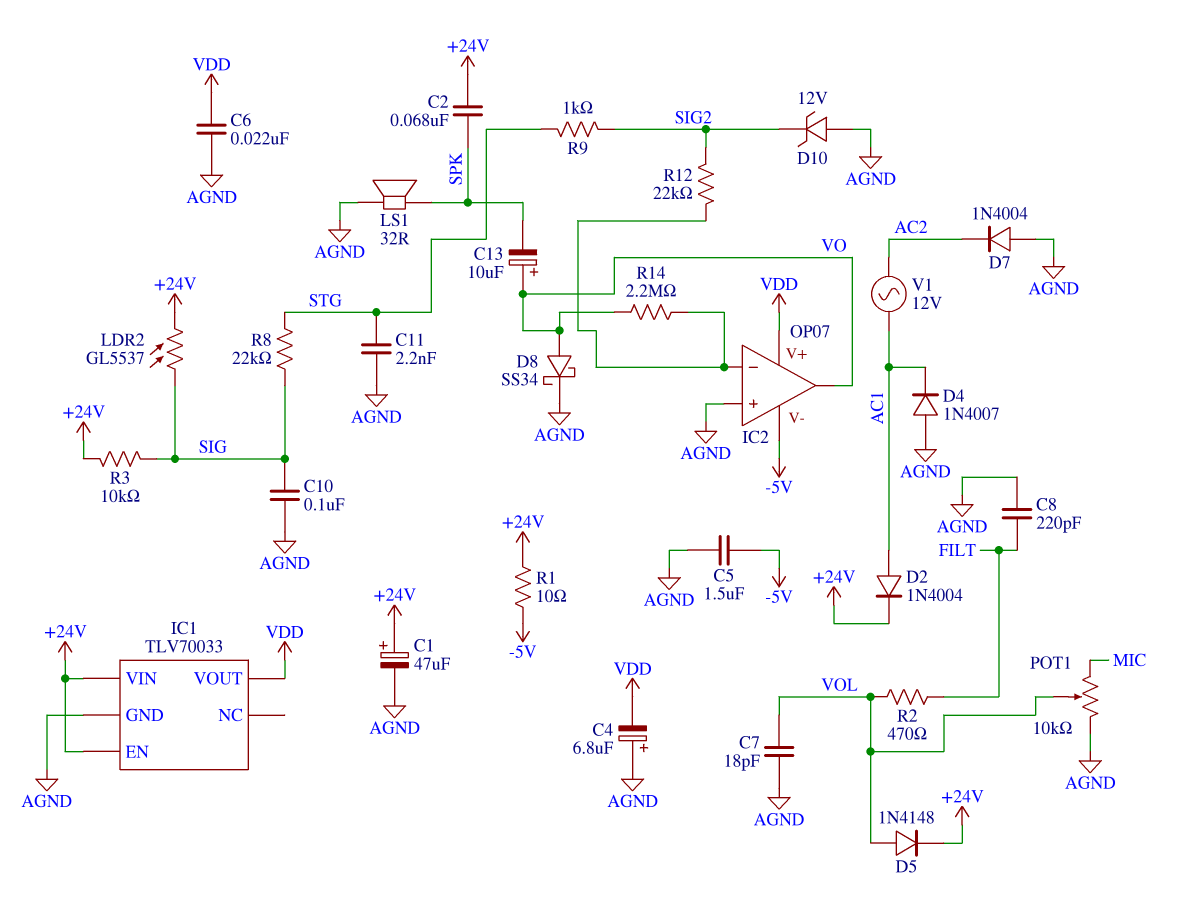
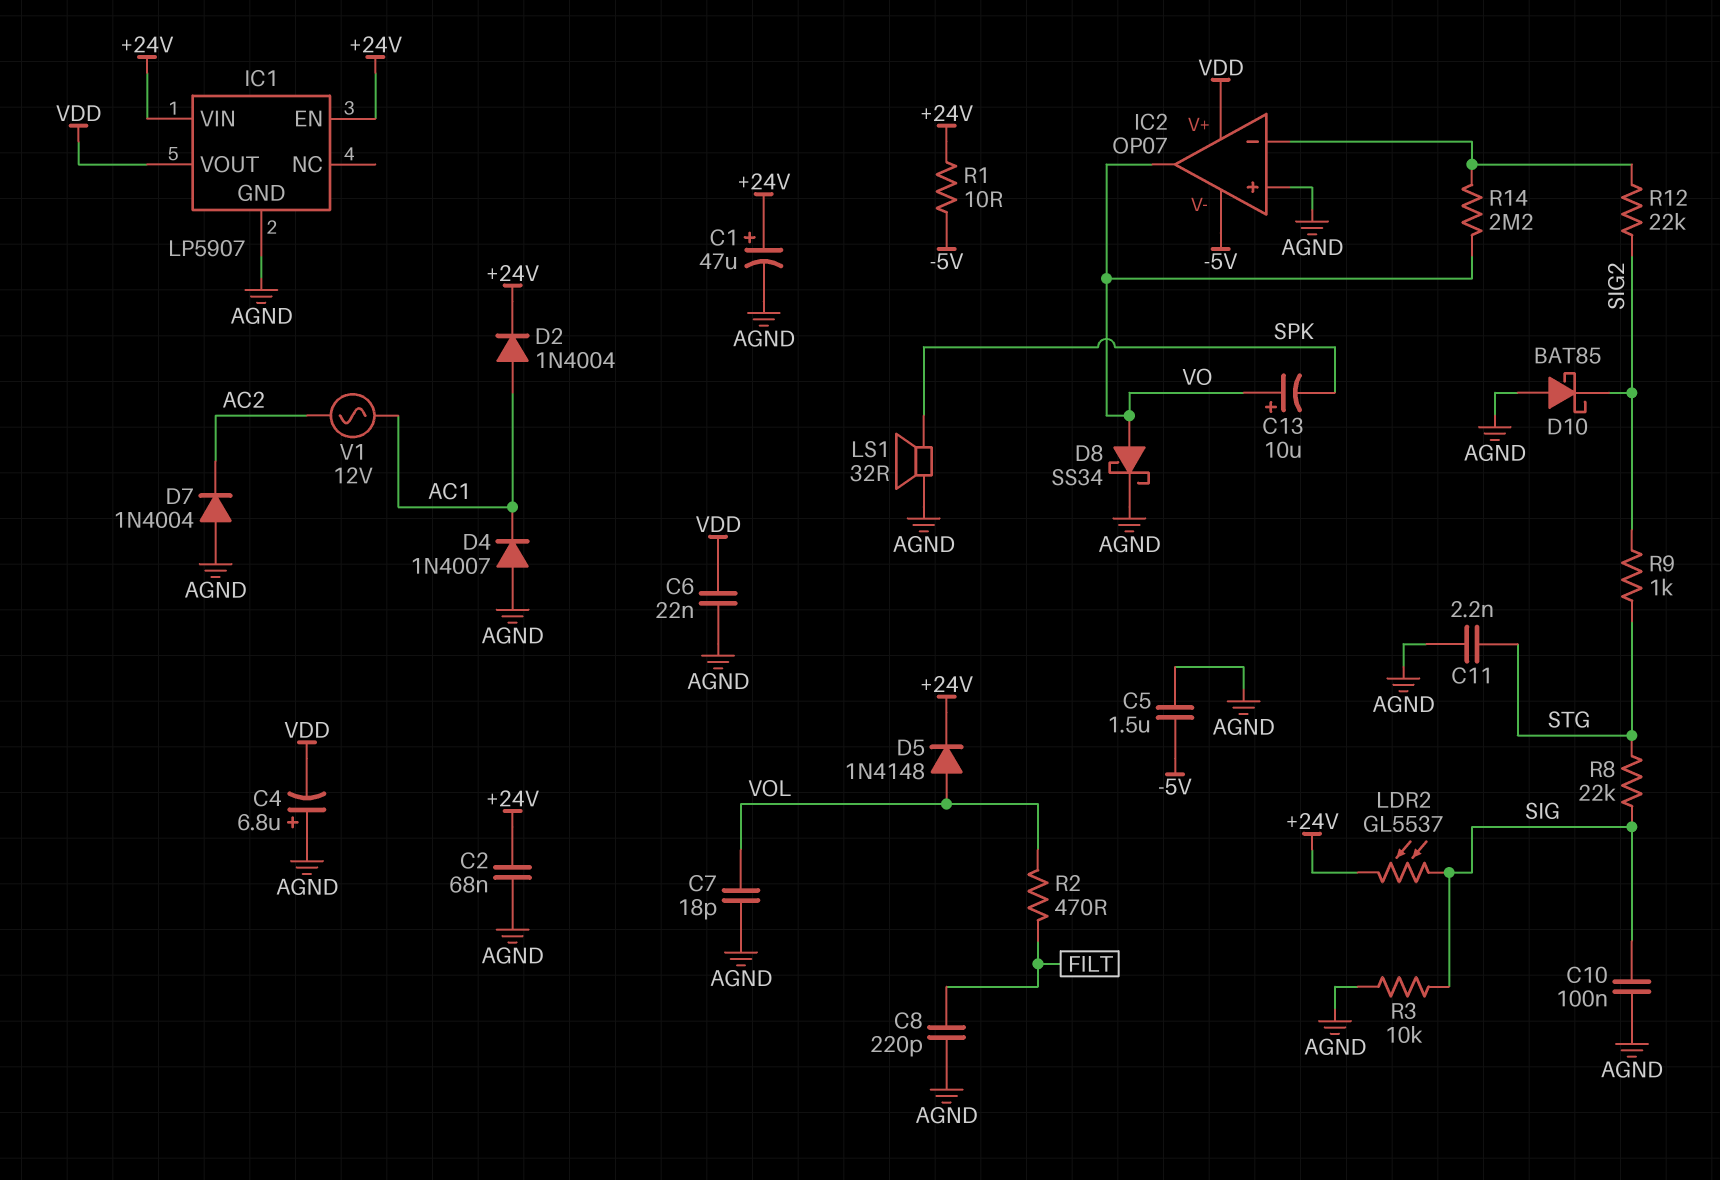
C2: 68nF (+24V, SPK) -> 68nF (+24V, AGND)
D10: zener 12V (A AGND, K SIG2) -> schottky BAT85 (A AGND, K SIG2)
IC1: TLV70033 -> LP5907
POT1: 10k (AGND, MIC, wiper VOL) -> none
R3: 10k (+24V, SIG) -> 10k (AGND, SIG)

